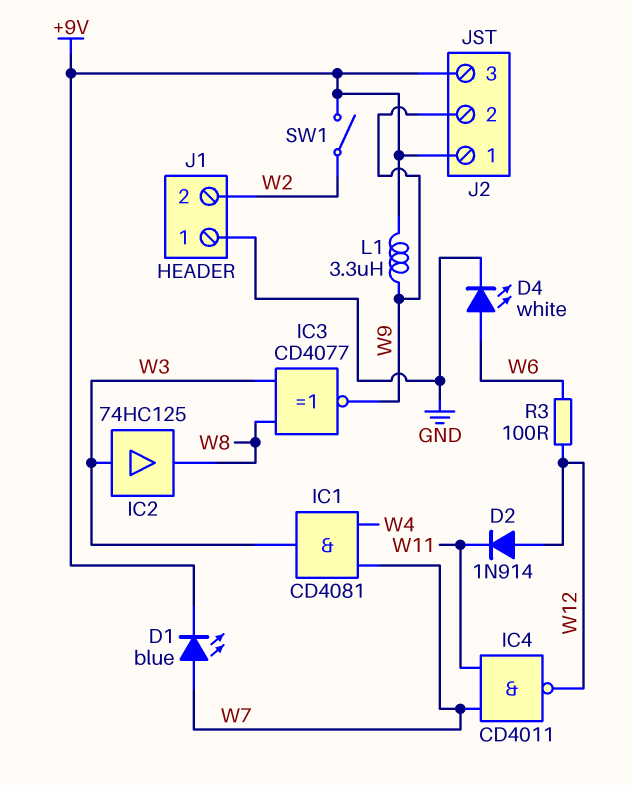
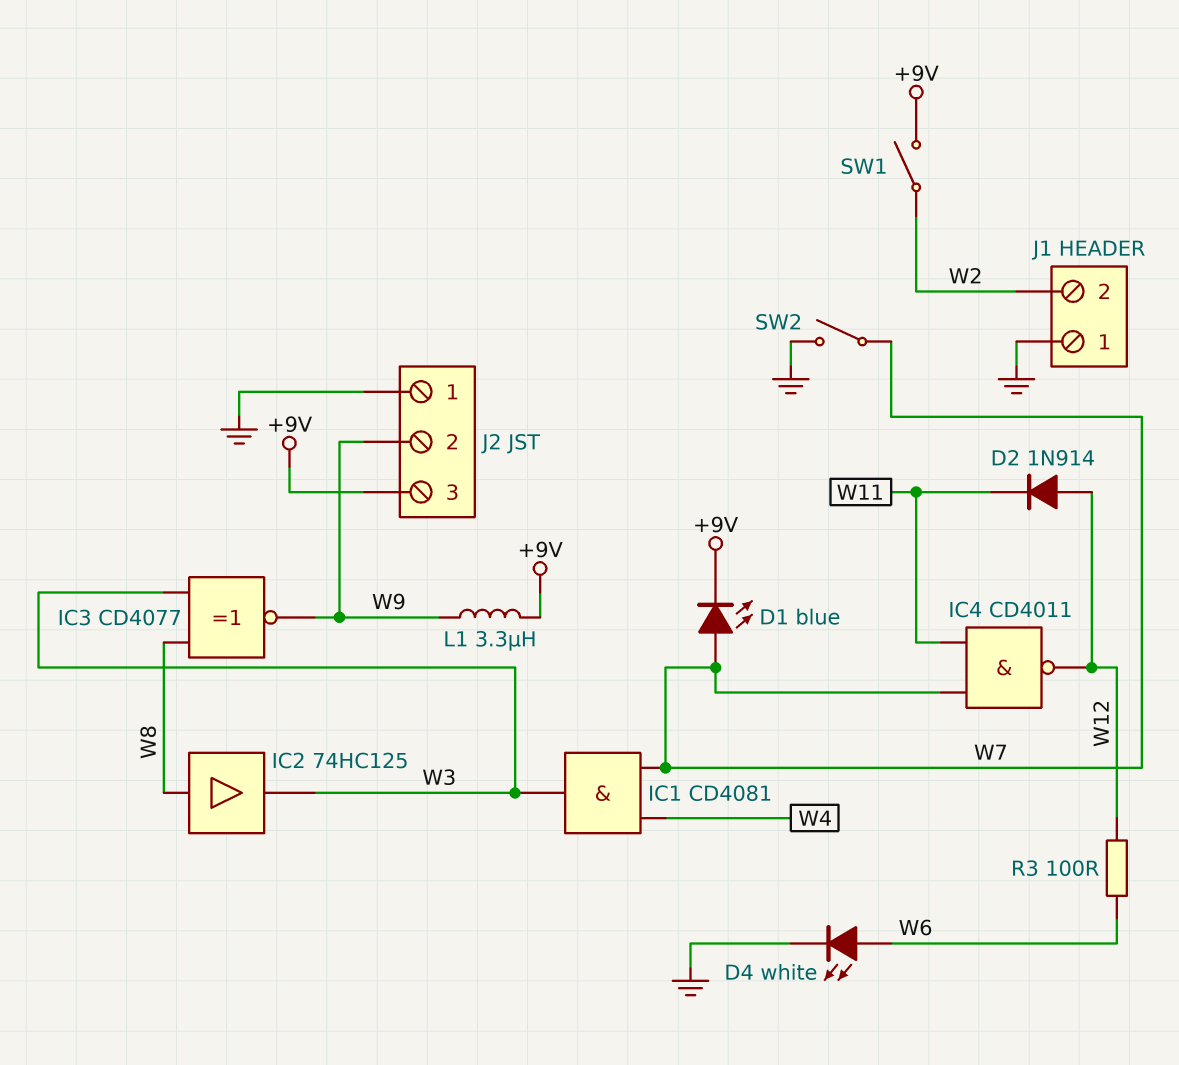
IC2: buffer 74HC125 (in W3, out W8) -> buffer 74HC125 (in W8, out W3)
J2 pin 1: +9V -> GND
SW2: none -> switch (GND, W7)

